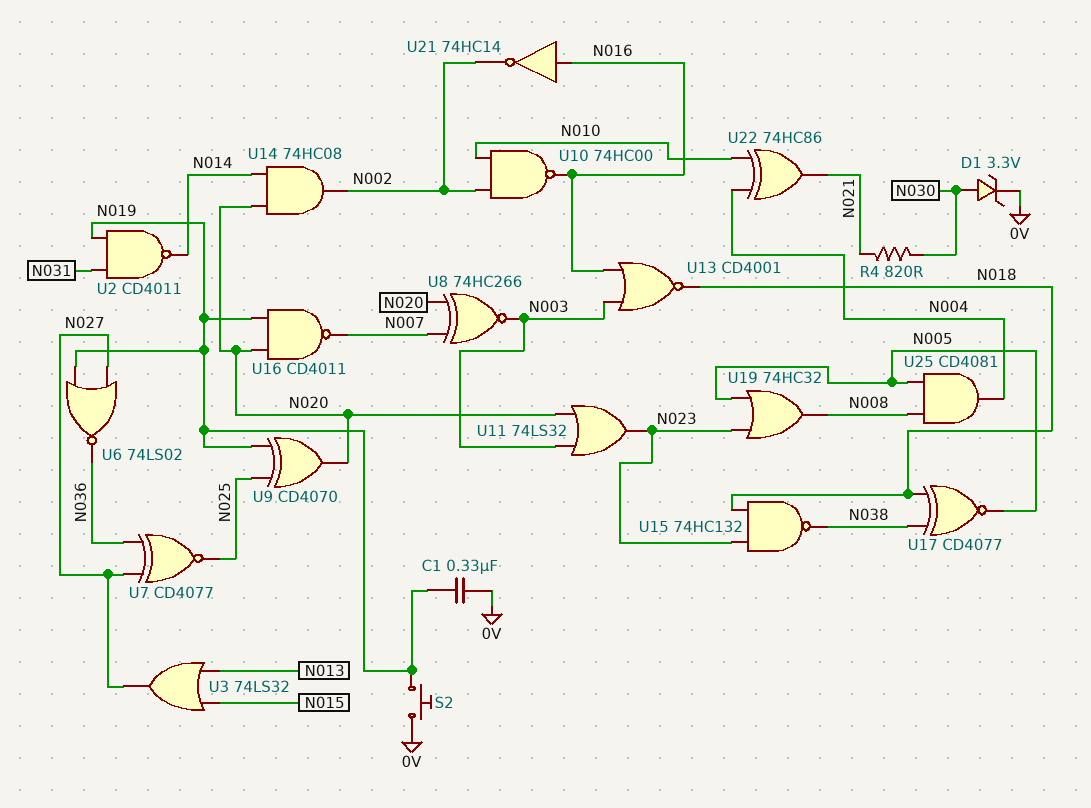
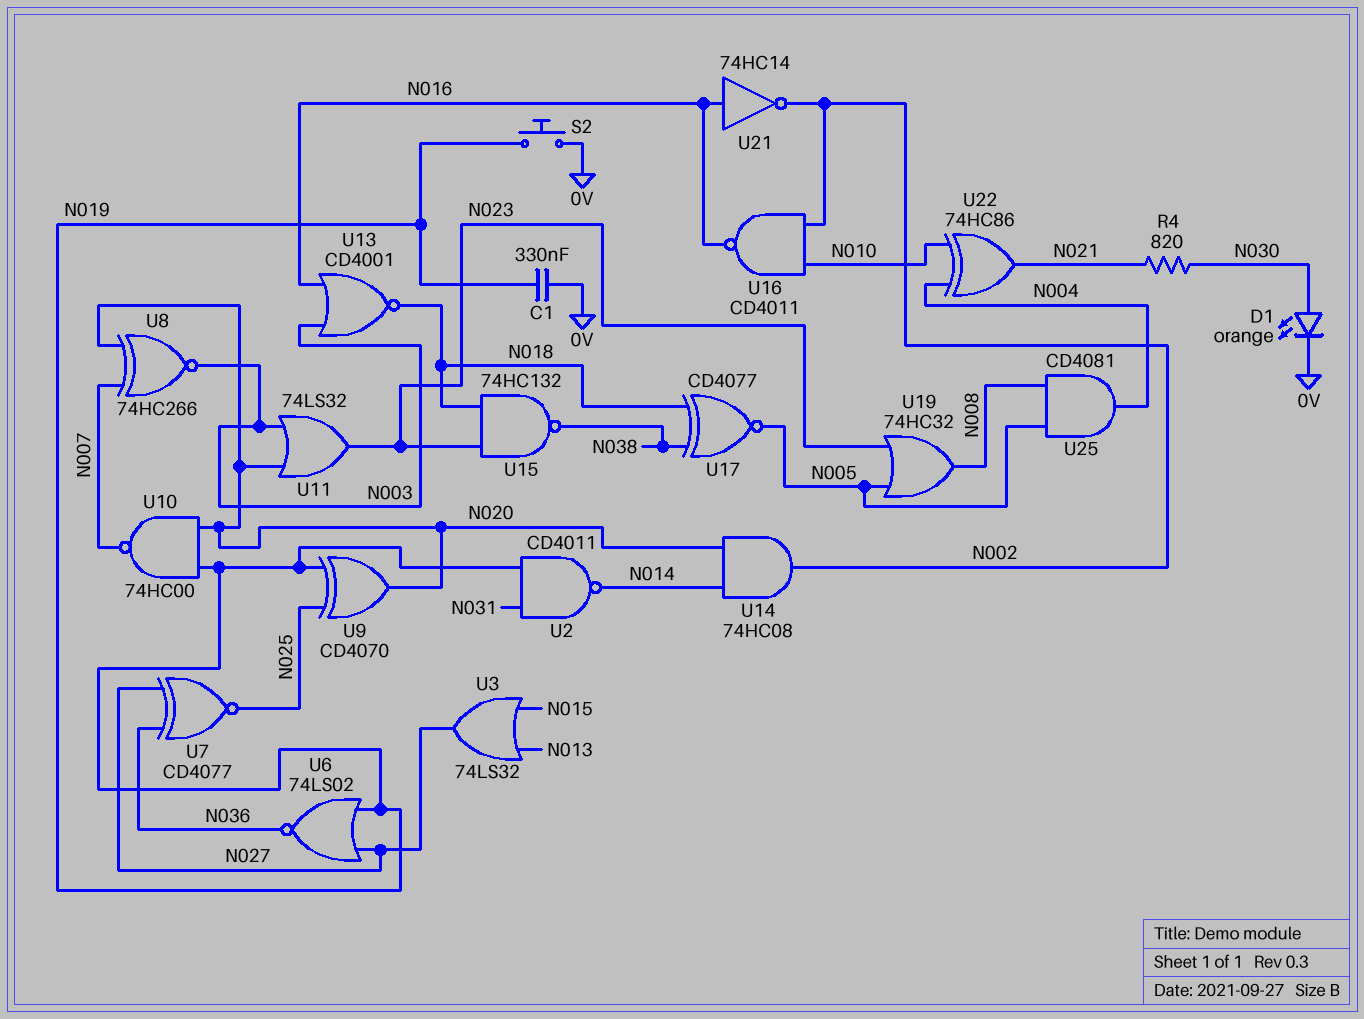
D1: zener 3.3V (A N030, K 0V) -> LED orange (A N030, K 0V)
U10: NAND 74HC00 (in N002, in N010, out N016) -> NAND 74HC00 (in N019, in N020, out N007)
U16: NAND CD4011 (in N019, in N020, out N007) -> NAND CD4011 (in N002, in N010, out N016)

